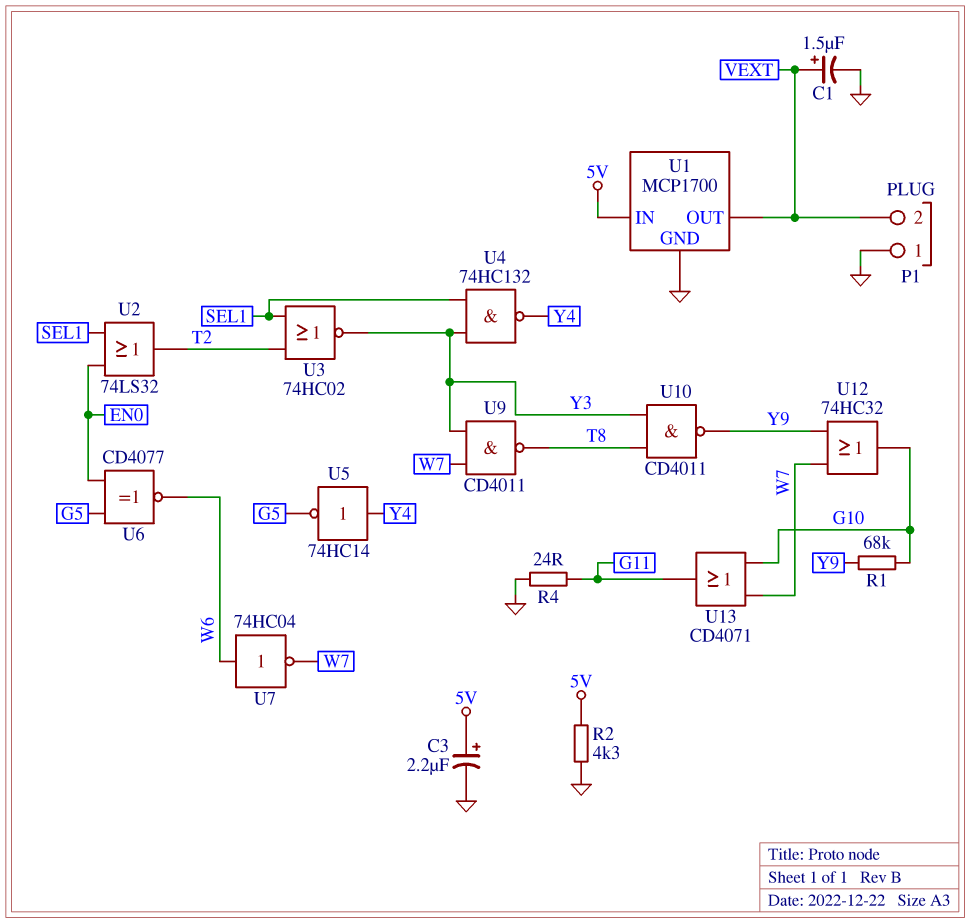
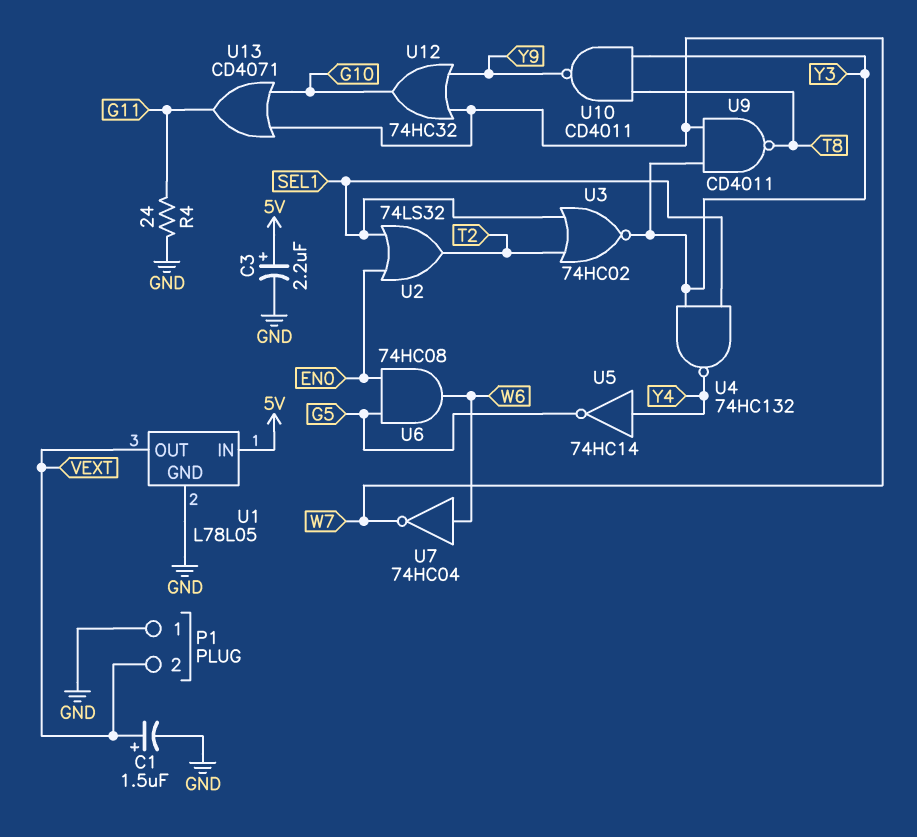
R1: 68k (G10, Y9) -> none
R2: 4.3k (5V, GND) -> none
U1: MCP1700 -> L78L05
U6: XNOR CD4077 (in EN0, in G5, out W6) -> AND 74HC08 (in EN0, in G5, out W6)

